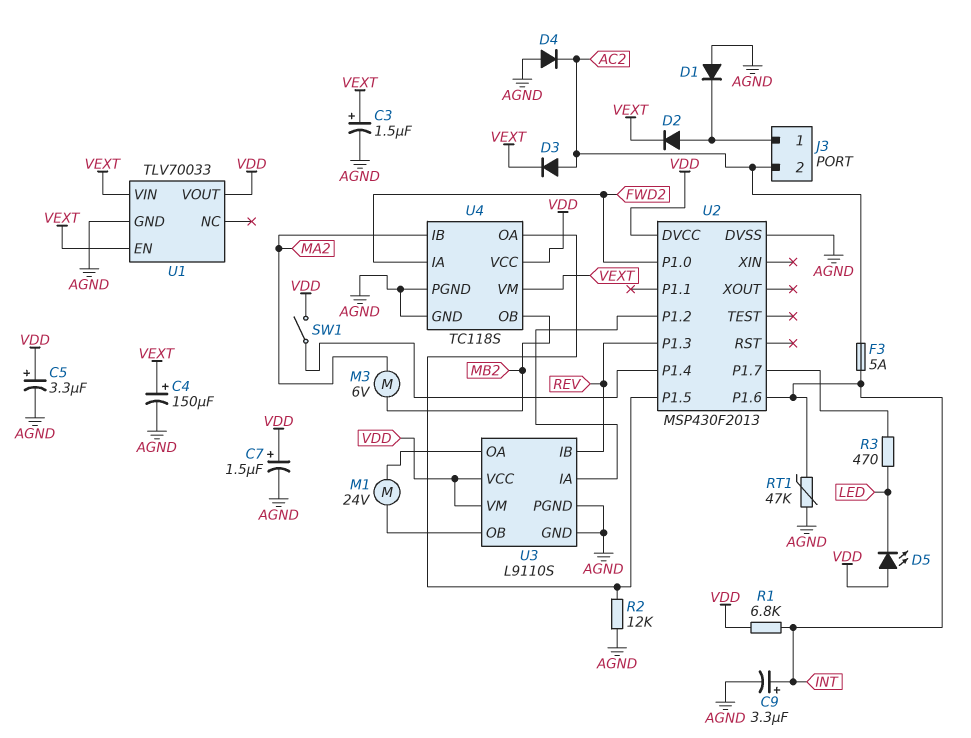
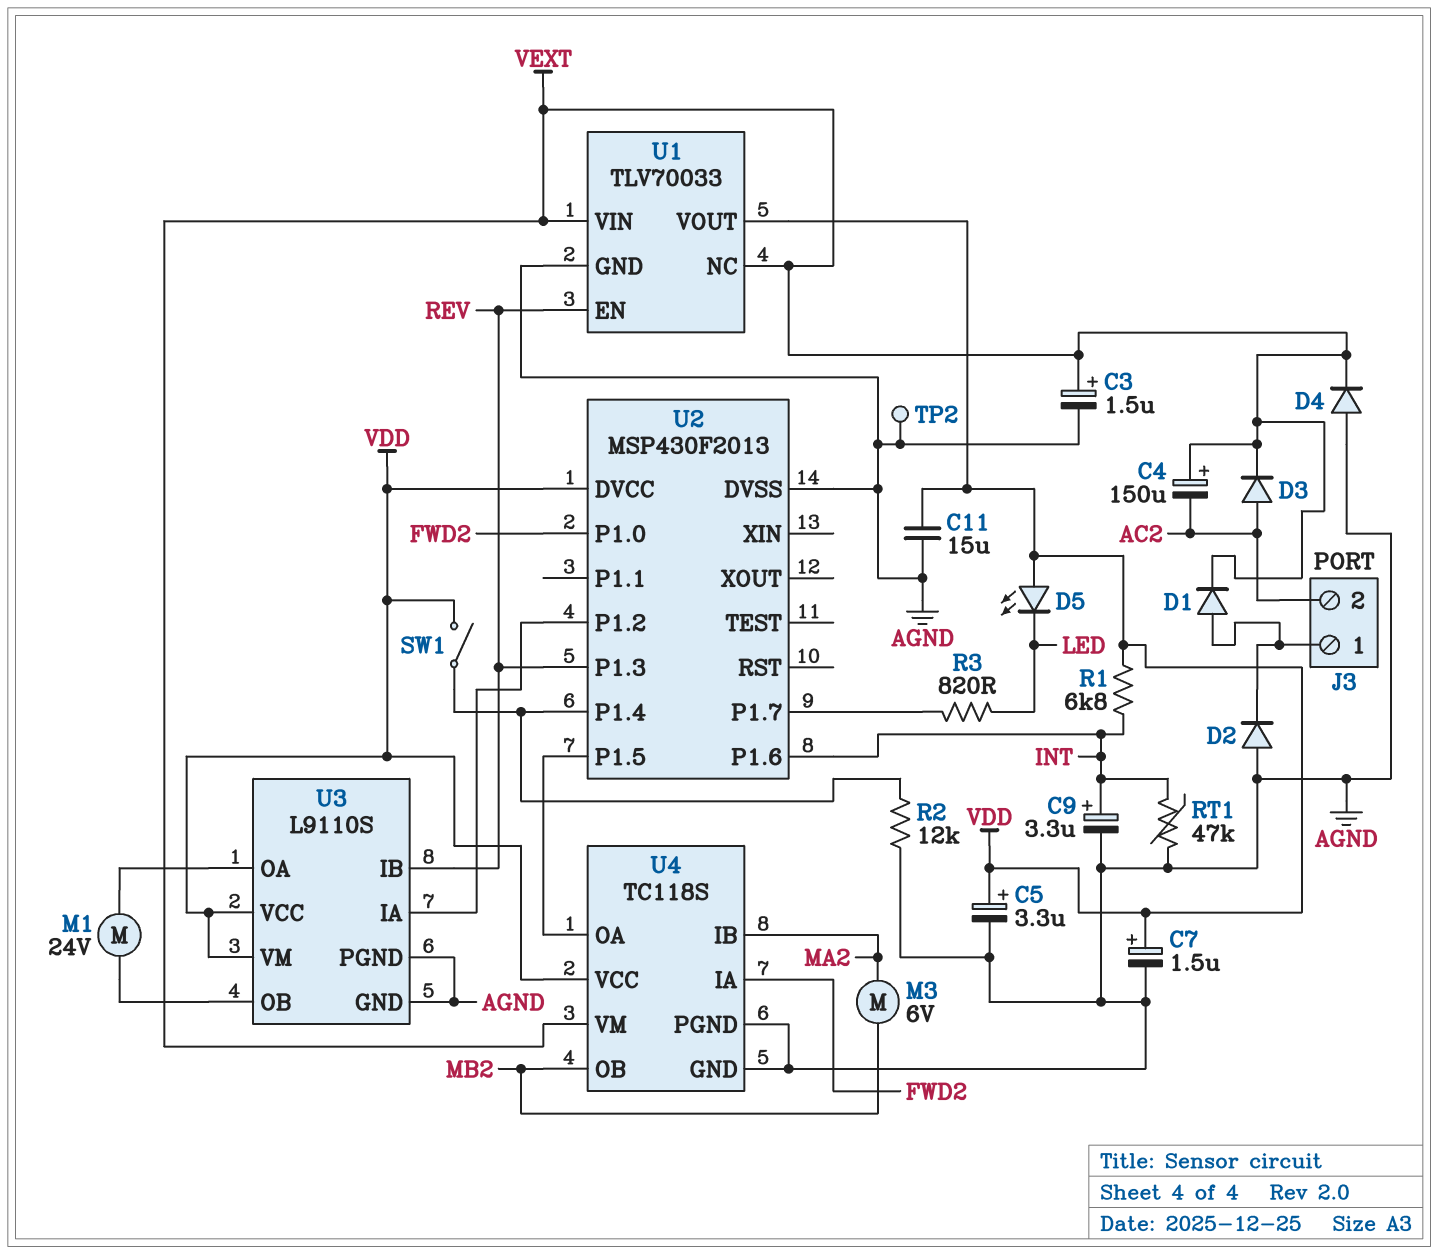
C4: 150uF (plus VEXT, minus AGND) -> 150uF (plus VEXT, minus AC2)
C11: none -> 15uF (AGND, VDD)
D1: diode (A AGND, K J3/1) -> diode (A J3/1, K VEXT)
D2: diode (A J3/1, K VEXT) -> diode (A AGND, K J3/1)
D4: diode (A AGND, K AC2) -> diode (A AGND, K VEXT)
F3: 5A (AC2, INT) -> none
R2: 12k (AGND, U2/P1.5) -> 12k (AGND, U2/P1.4)
R3: 470 (LED, U2/P1.7) -> 820 (LED, U2/P1.7)
TP2: none -> test point (AGND)
U1 pin EN: VEXT -> REV
U1 pin NC: none -> VEXT

